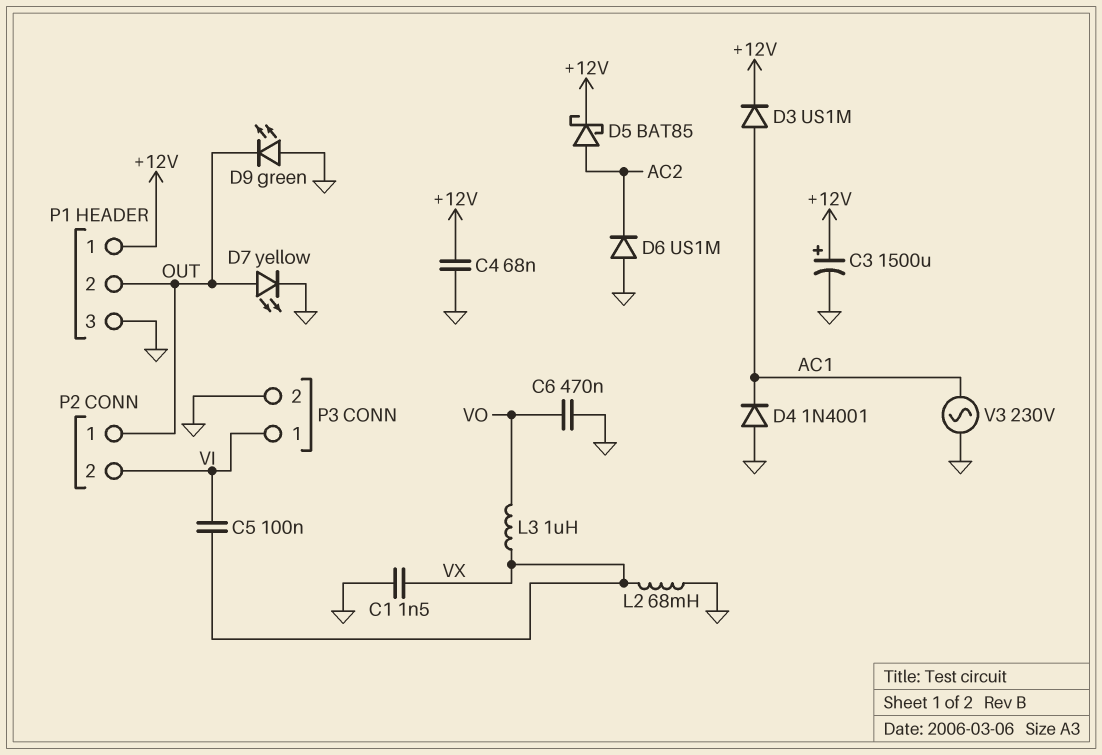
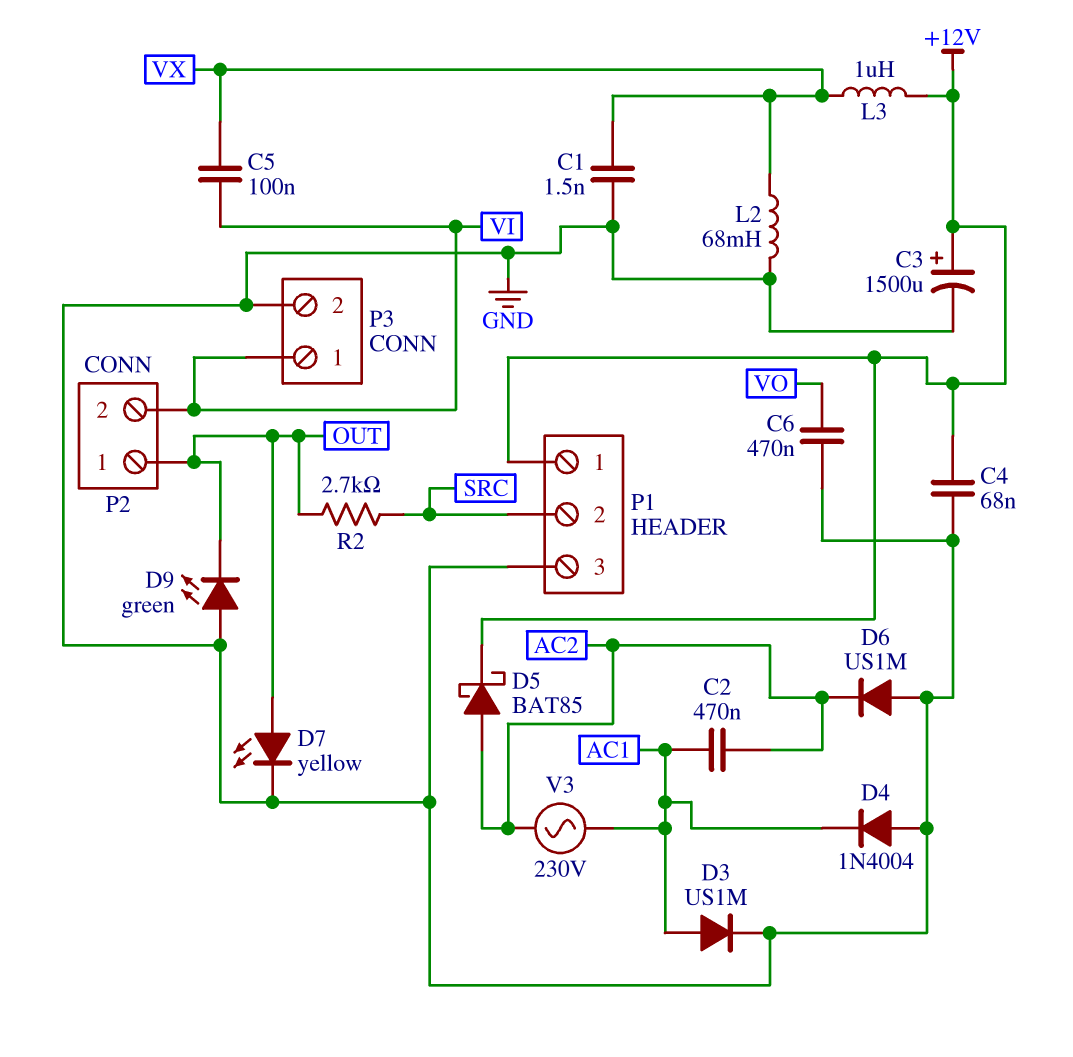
C2: none -> 470nF (AC1, AC2)
D3: diode US1M (A AC1, K +12V) -> diode US1M (A AC1, K GND)
D4: diode 1N4001 (A GND, K AC1) -> diode 1N4004 (A GND, K AC1)
L3: 1uH (VO, VX) -> 1uH (+12V, VX)
P1 pin 2: OUT -> SRC
R2: none -> 2.7k (OUT, SRC)
V3: AC 230V (AC1, GND) -> AC 230V (AC1, AC2)

